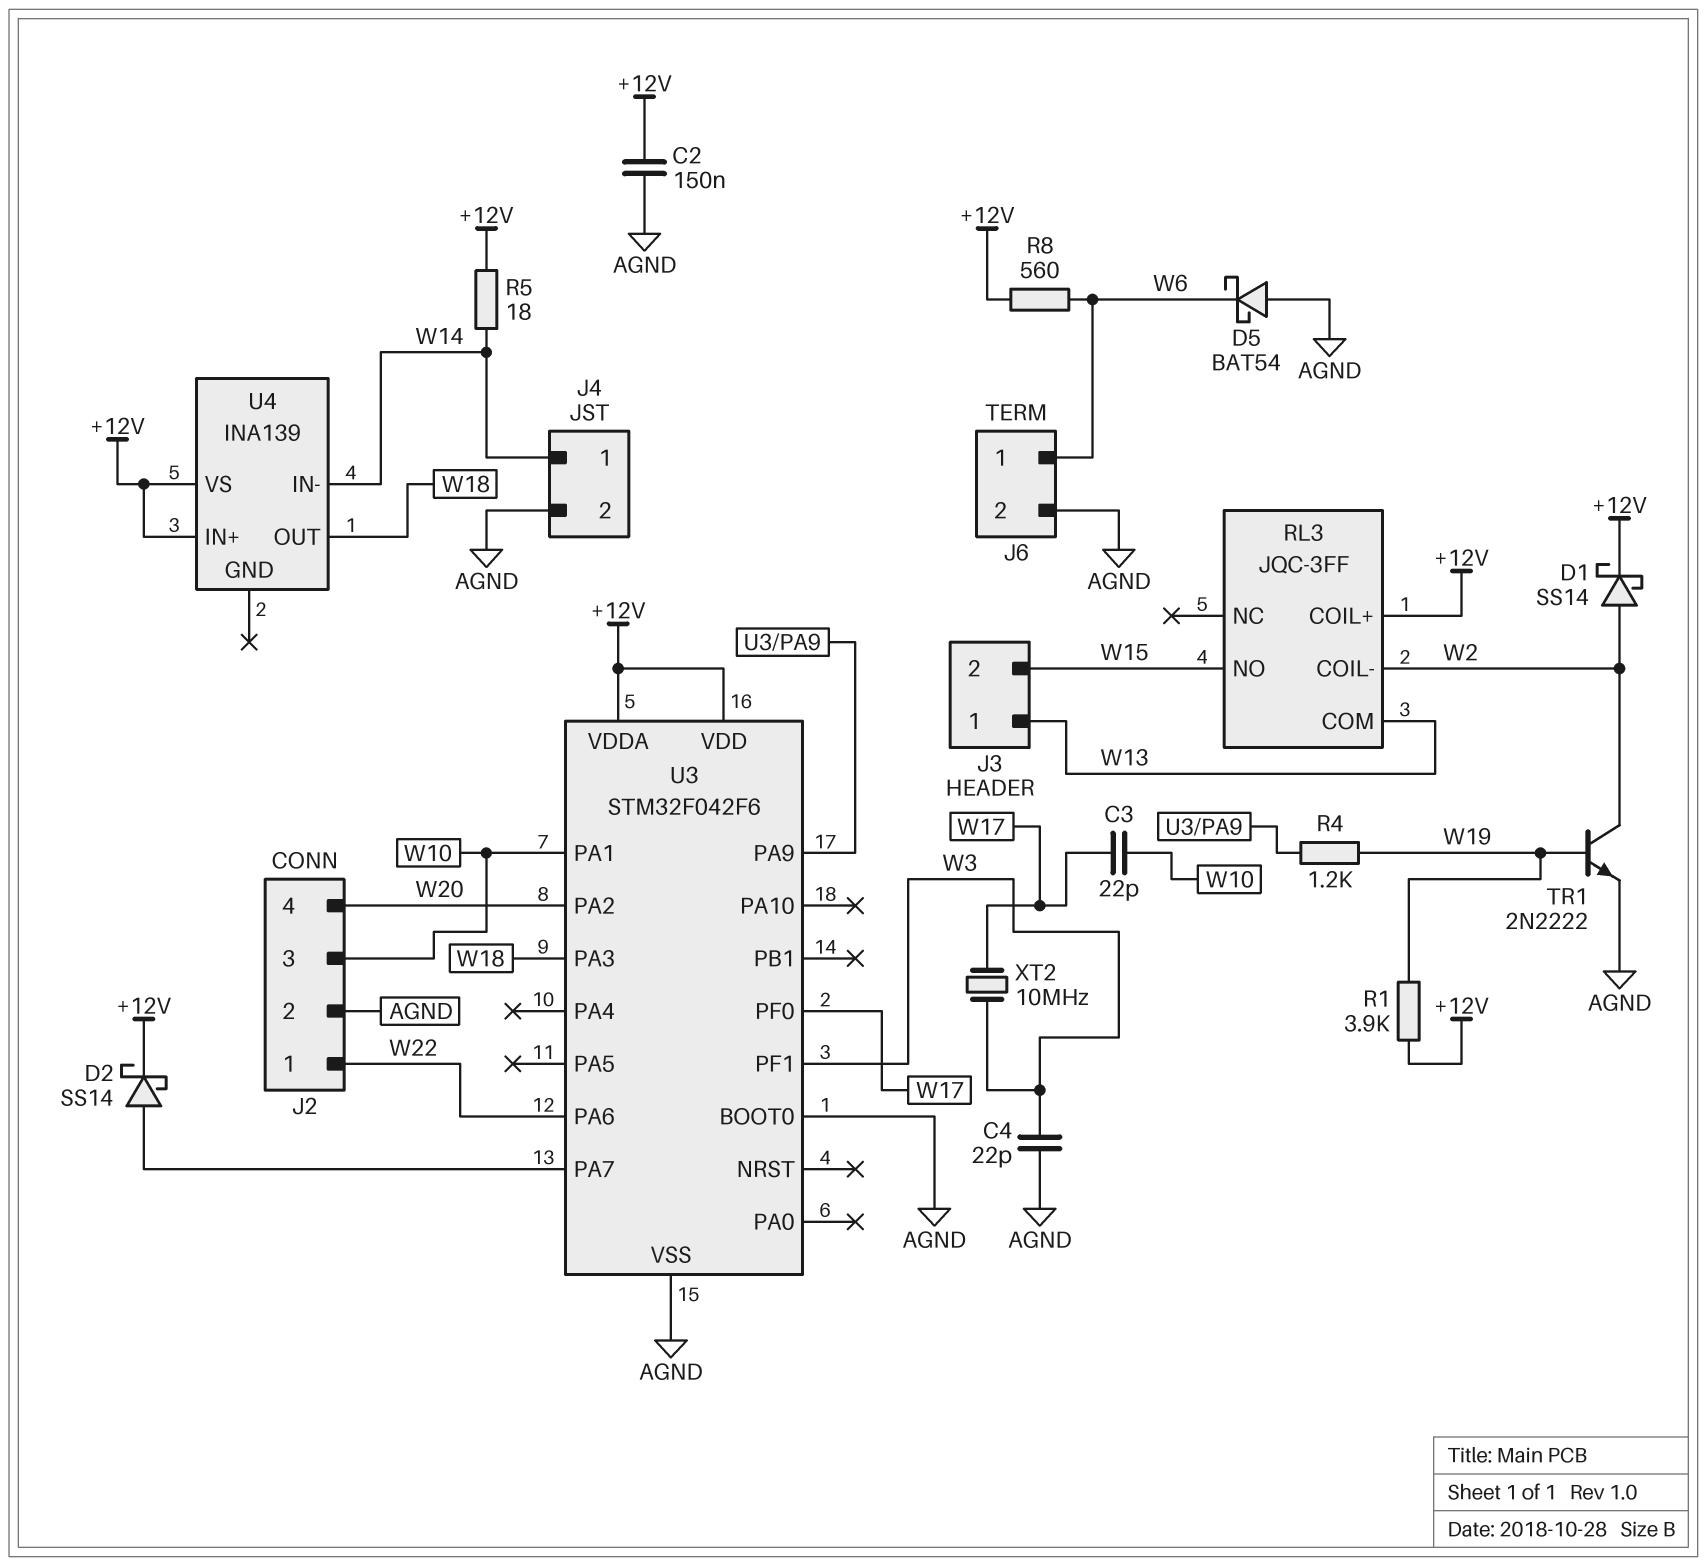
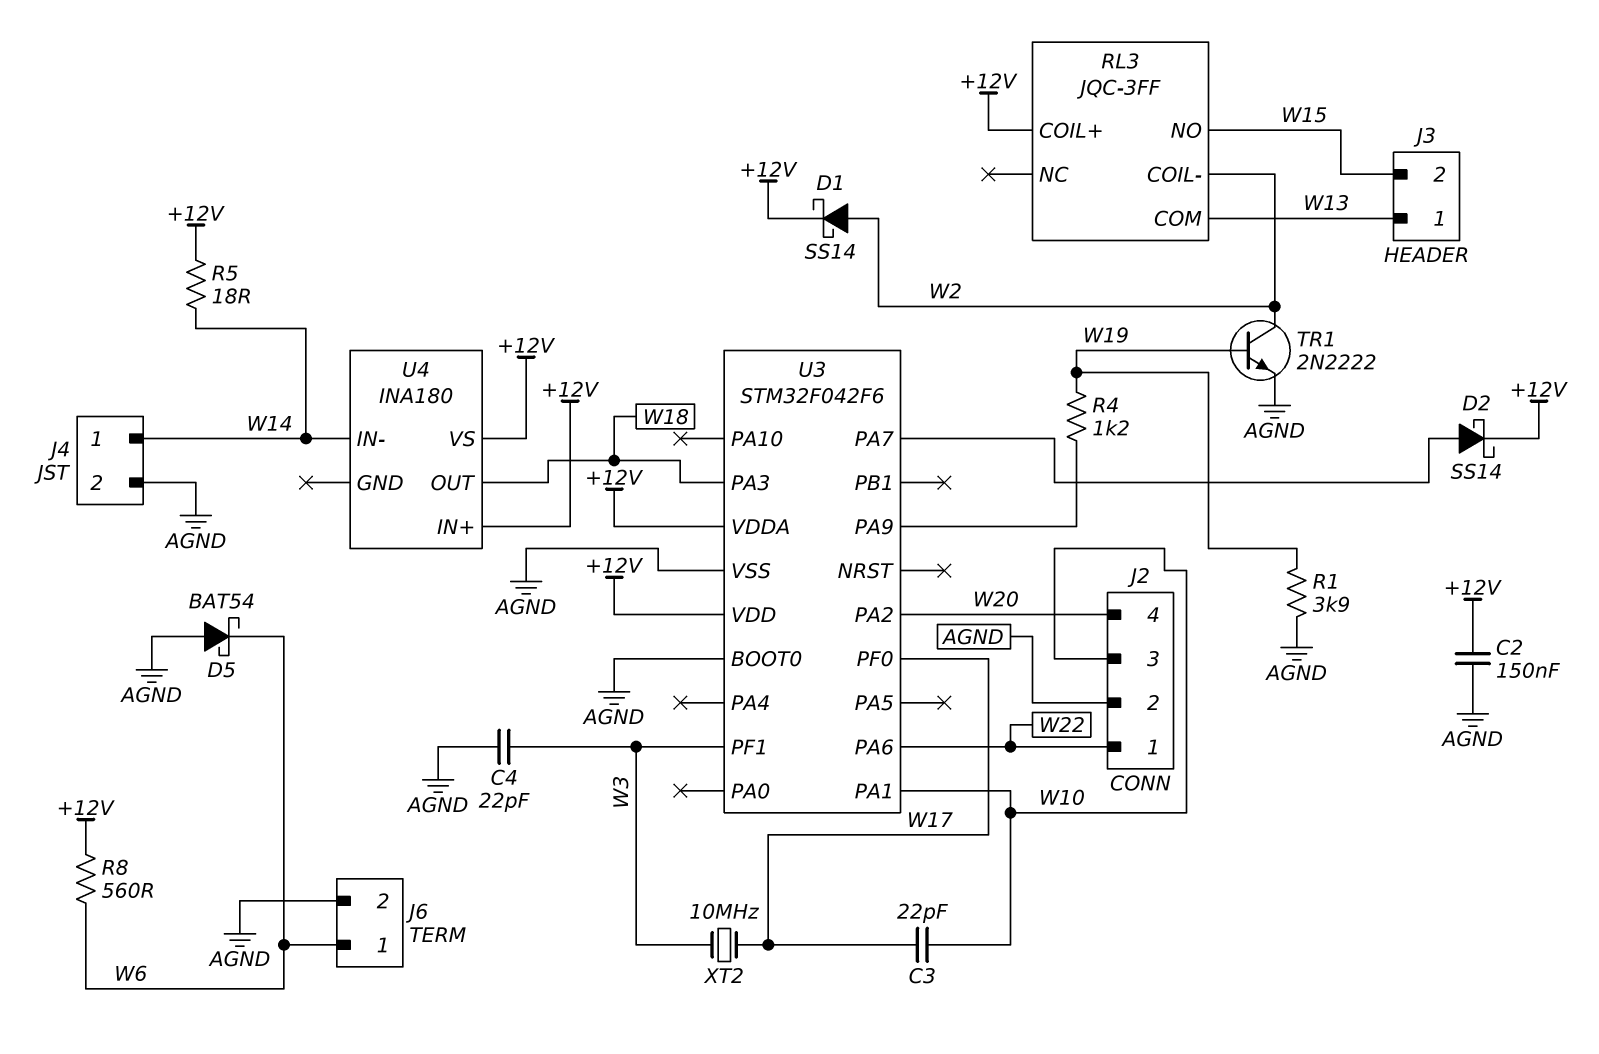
R1: 3.9k (+12V, W19) -> 3.9k (AGND, W19)
U4: INA139 -> INA180

